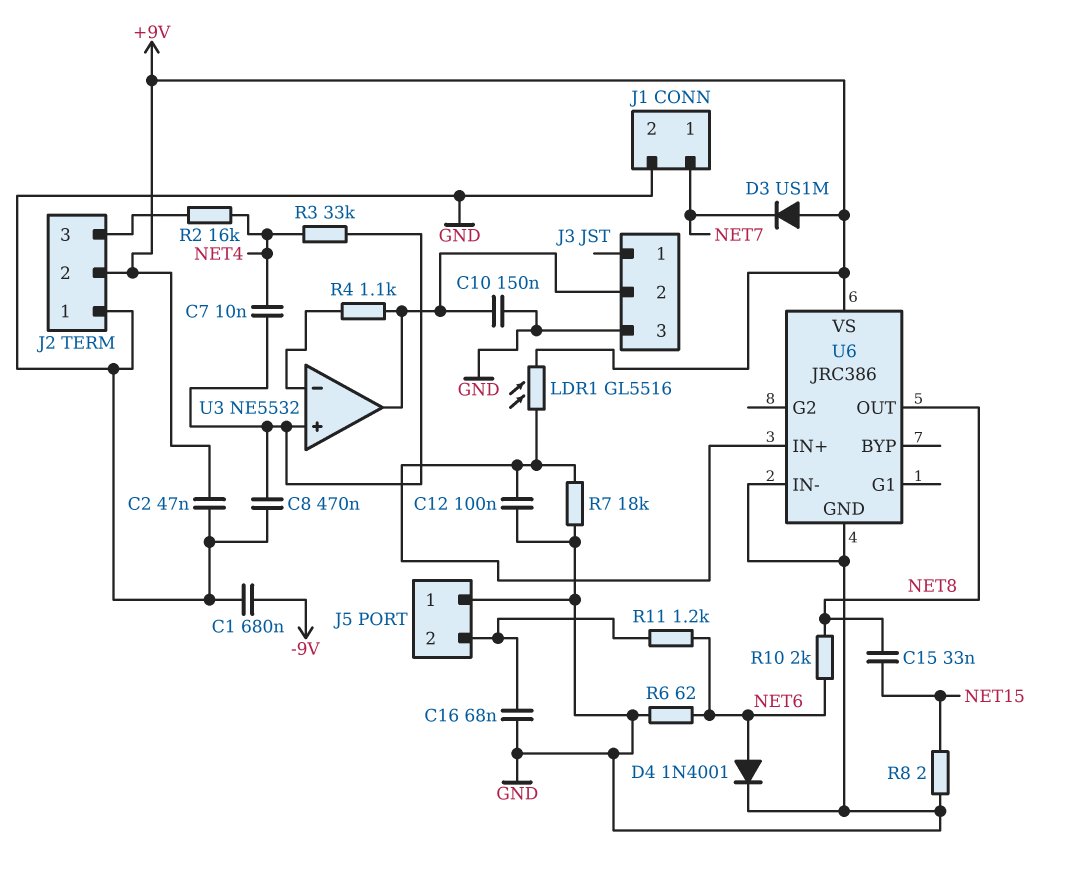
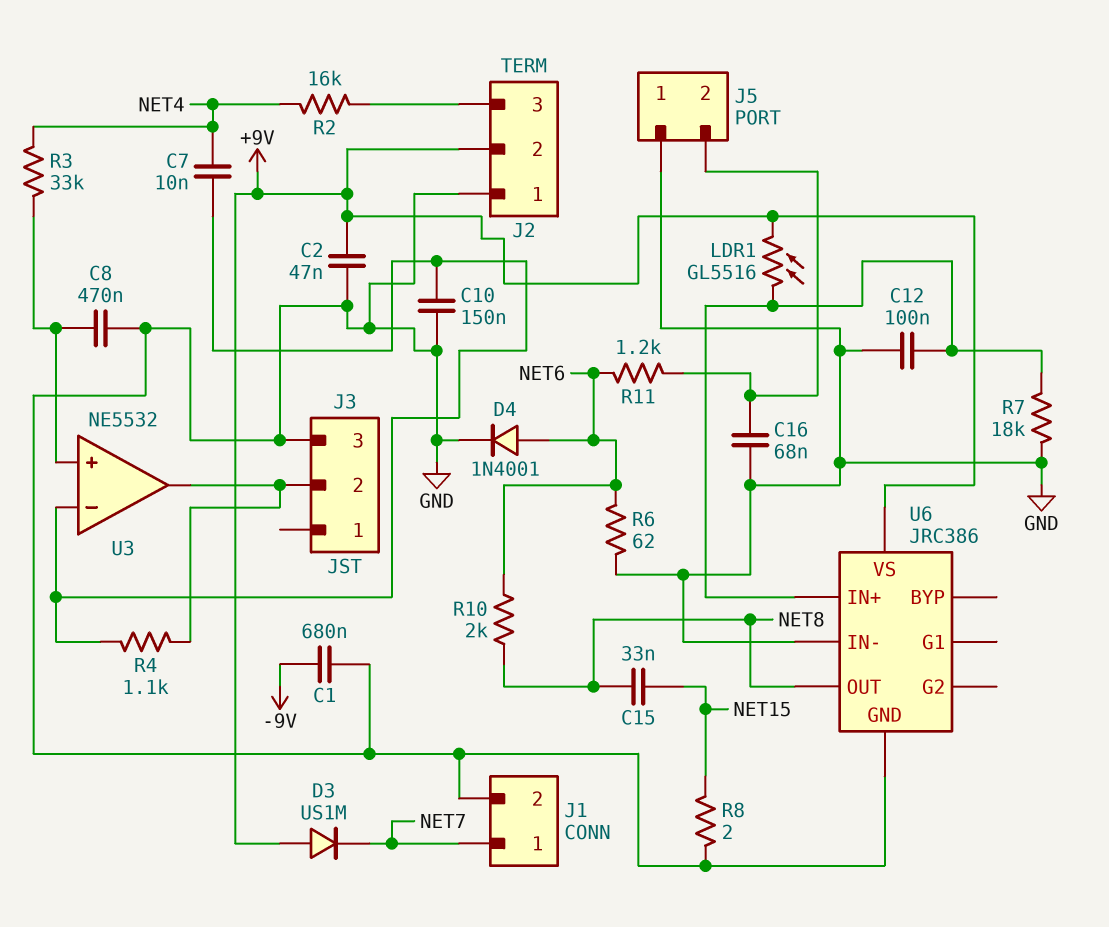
C7: 10nF (NET4, U3/in+) -> 10nF (NET4, U3/in-)
C10: 150nF (GND, J3/2) -> 150nF (GND, U3/in-)

